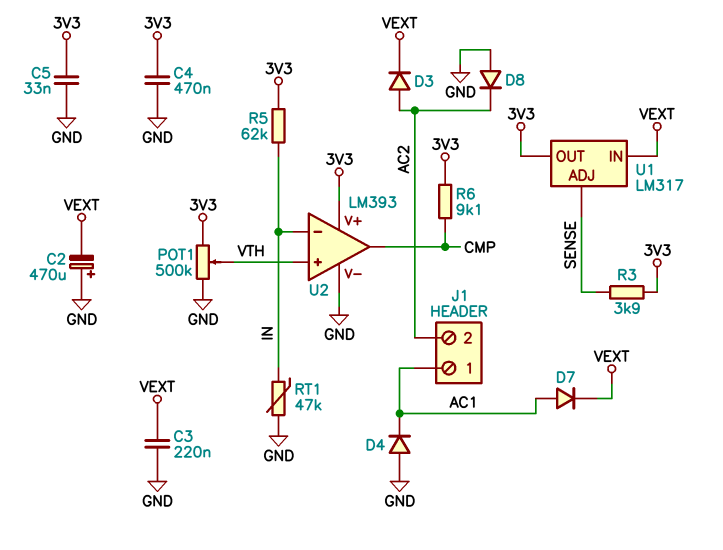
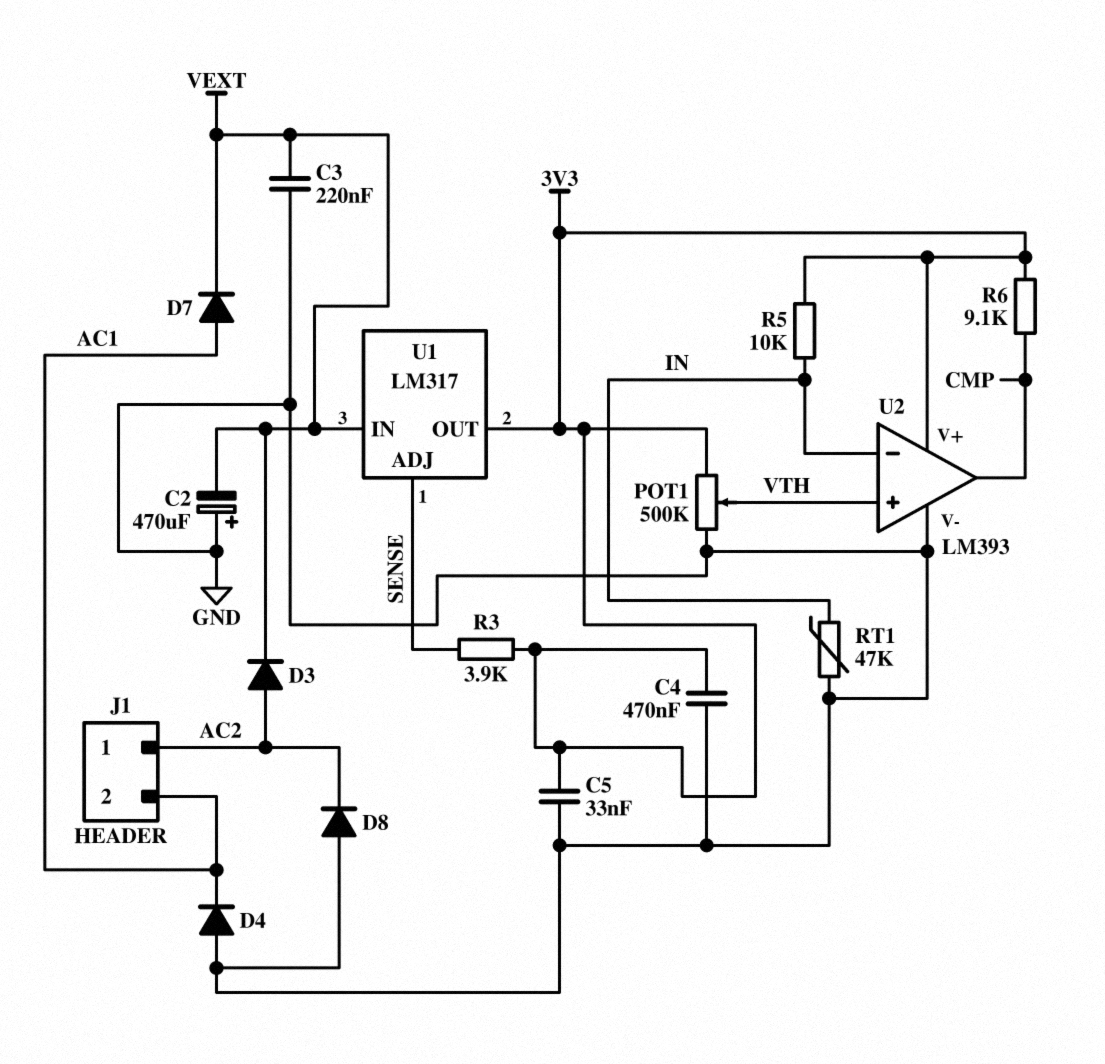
J1 pin 1: AC1 -> AC2
J1 pin 2: AC2 -> AC1
R5: 62k (3V3, IN) -> 10k (3V3, IN)

